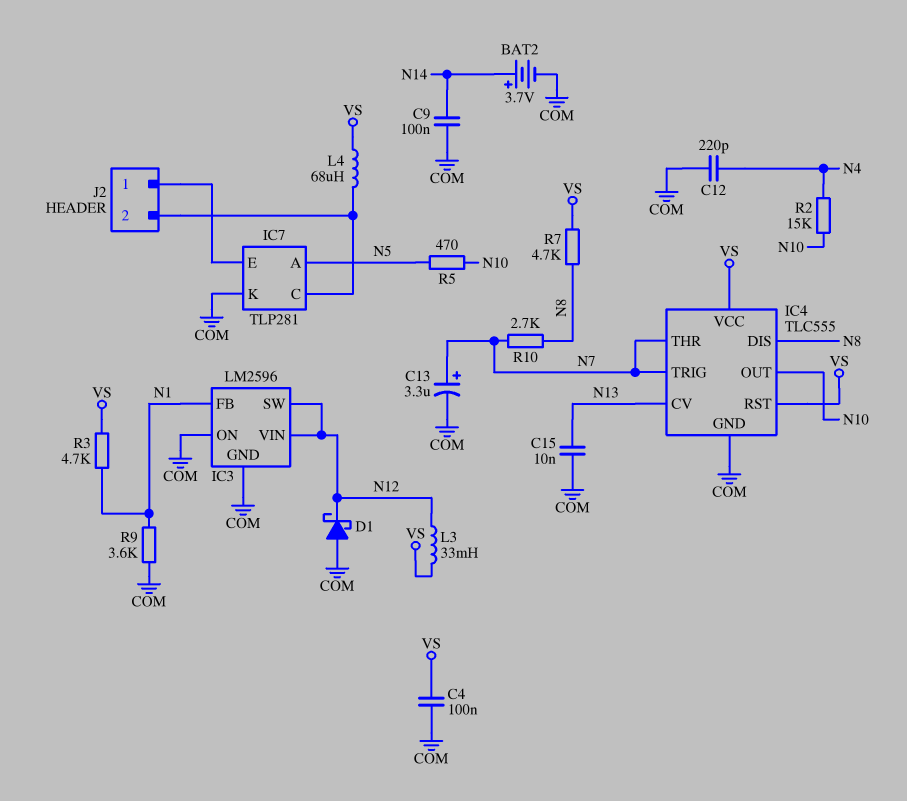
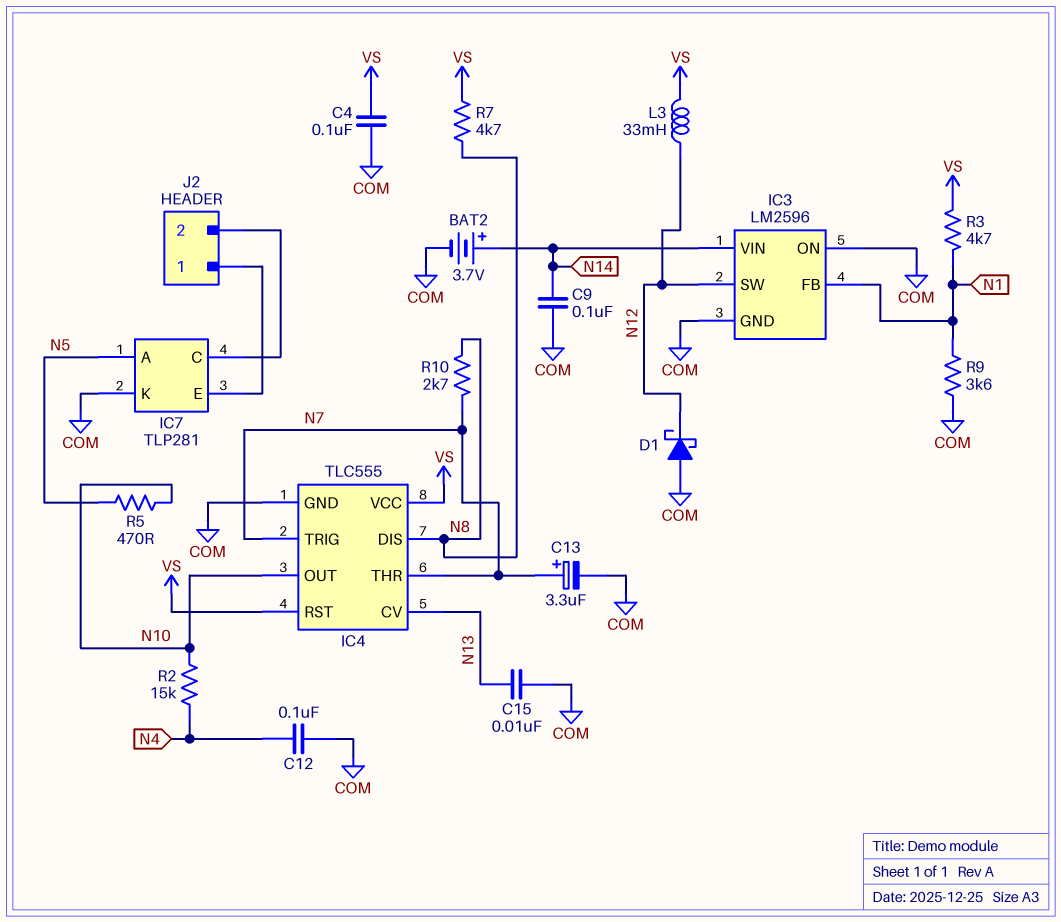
C12: 220pF (COM, N4) -> 100nF (COM, N4)
IC3 pin VIN: N12 -> N14
L4: 68uH (IC7/C, VS) -> none

